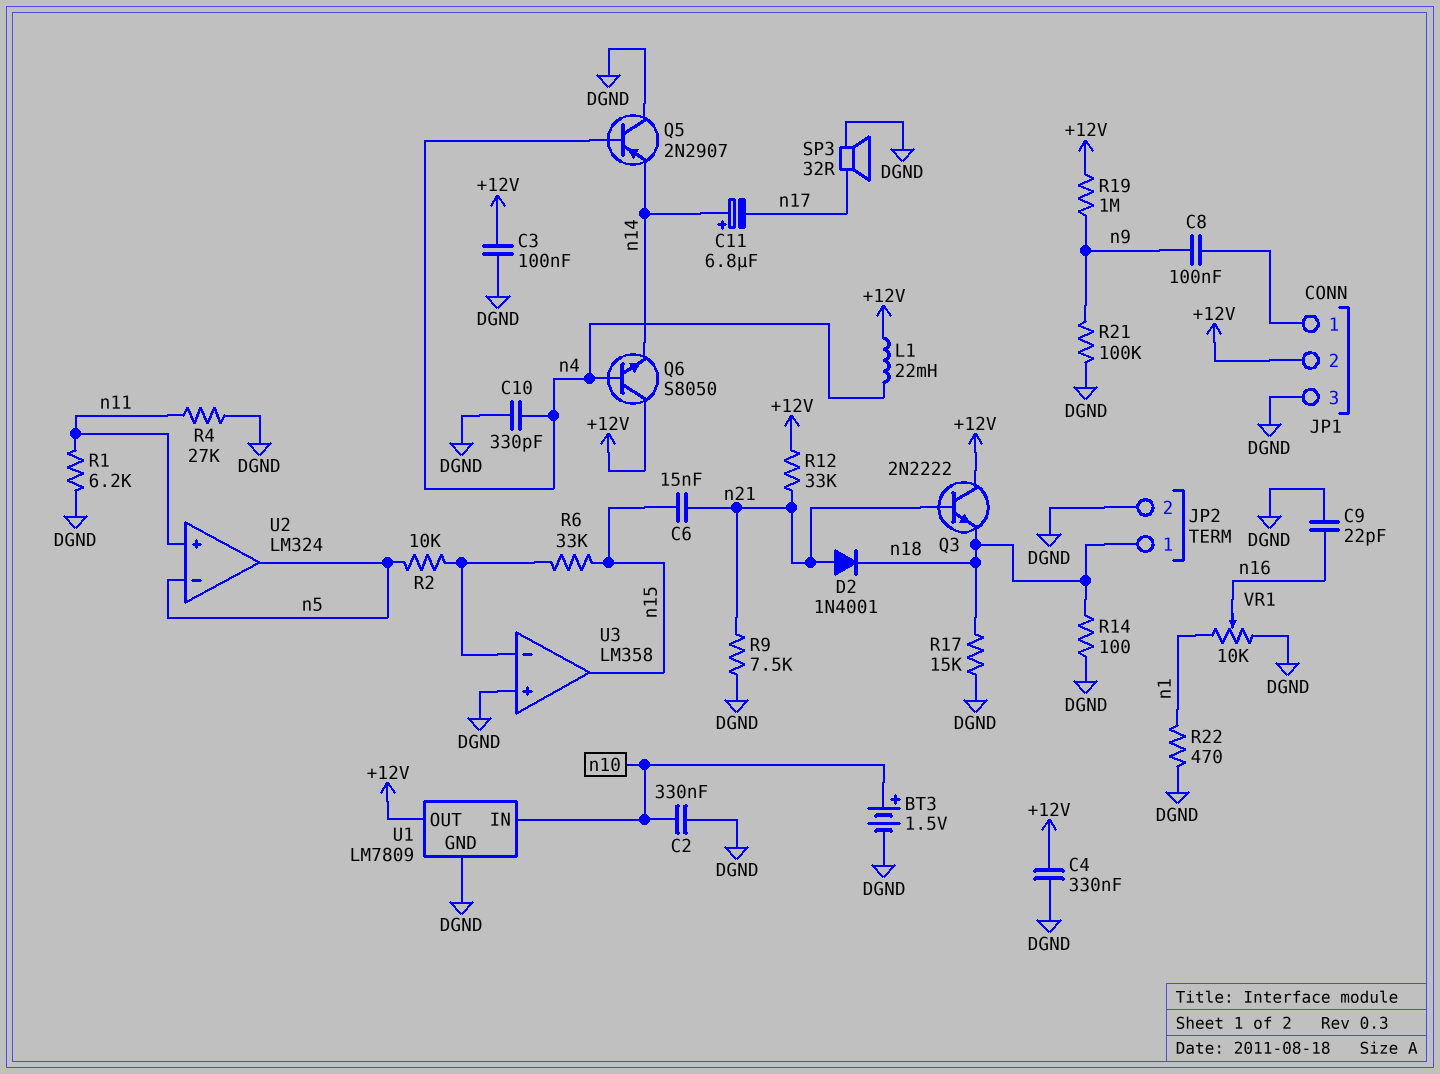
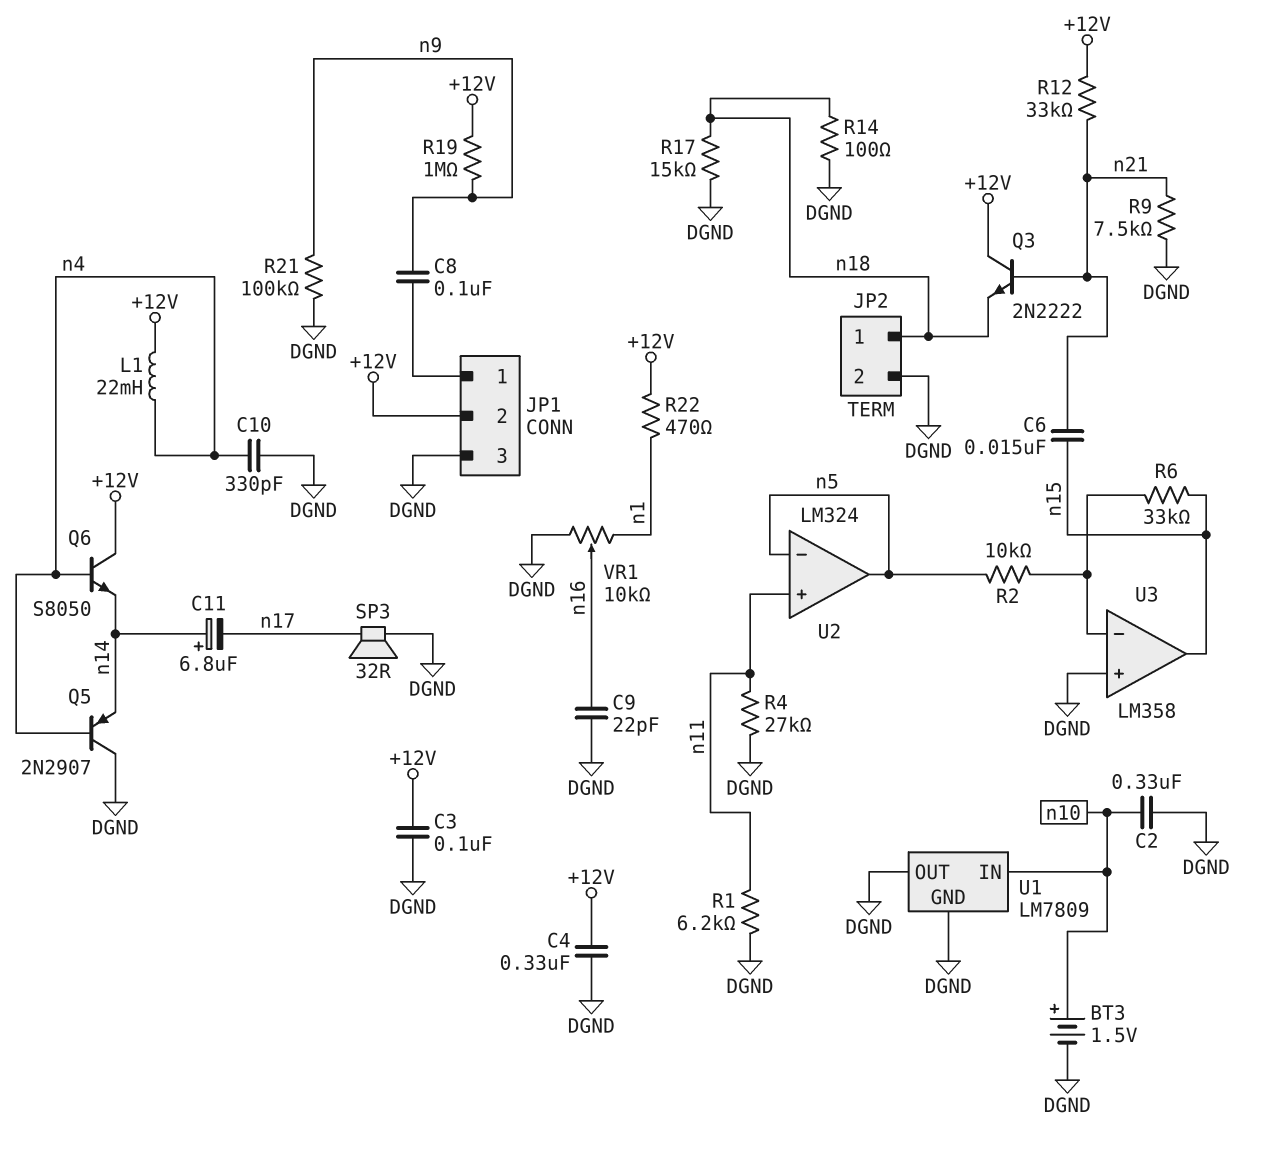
D2: diode 1N4001 (A n21, K n18) -> none
R22: 470 (DGND, n1) -> 470 (+12V, n1)
U1 pin OUT: +12V -> DGND

